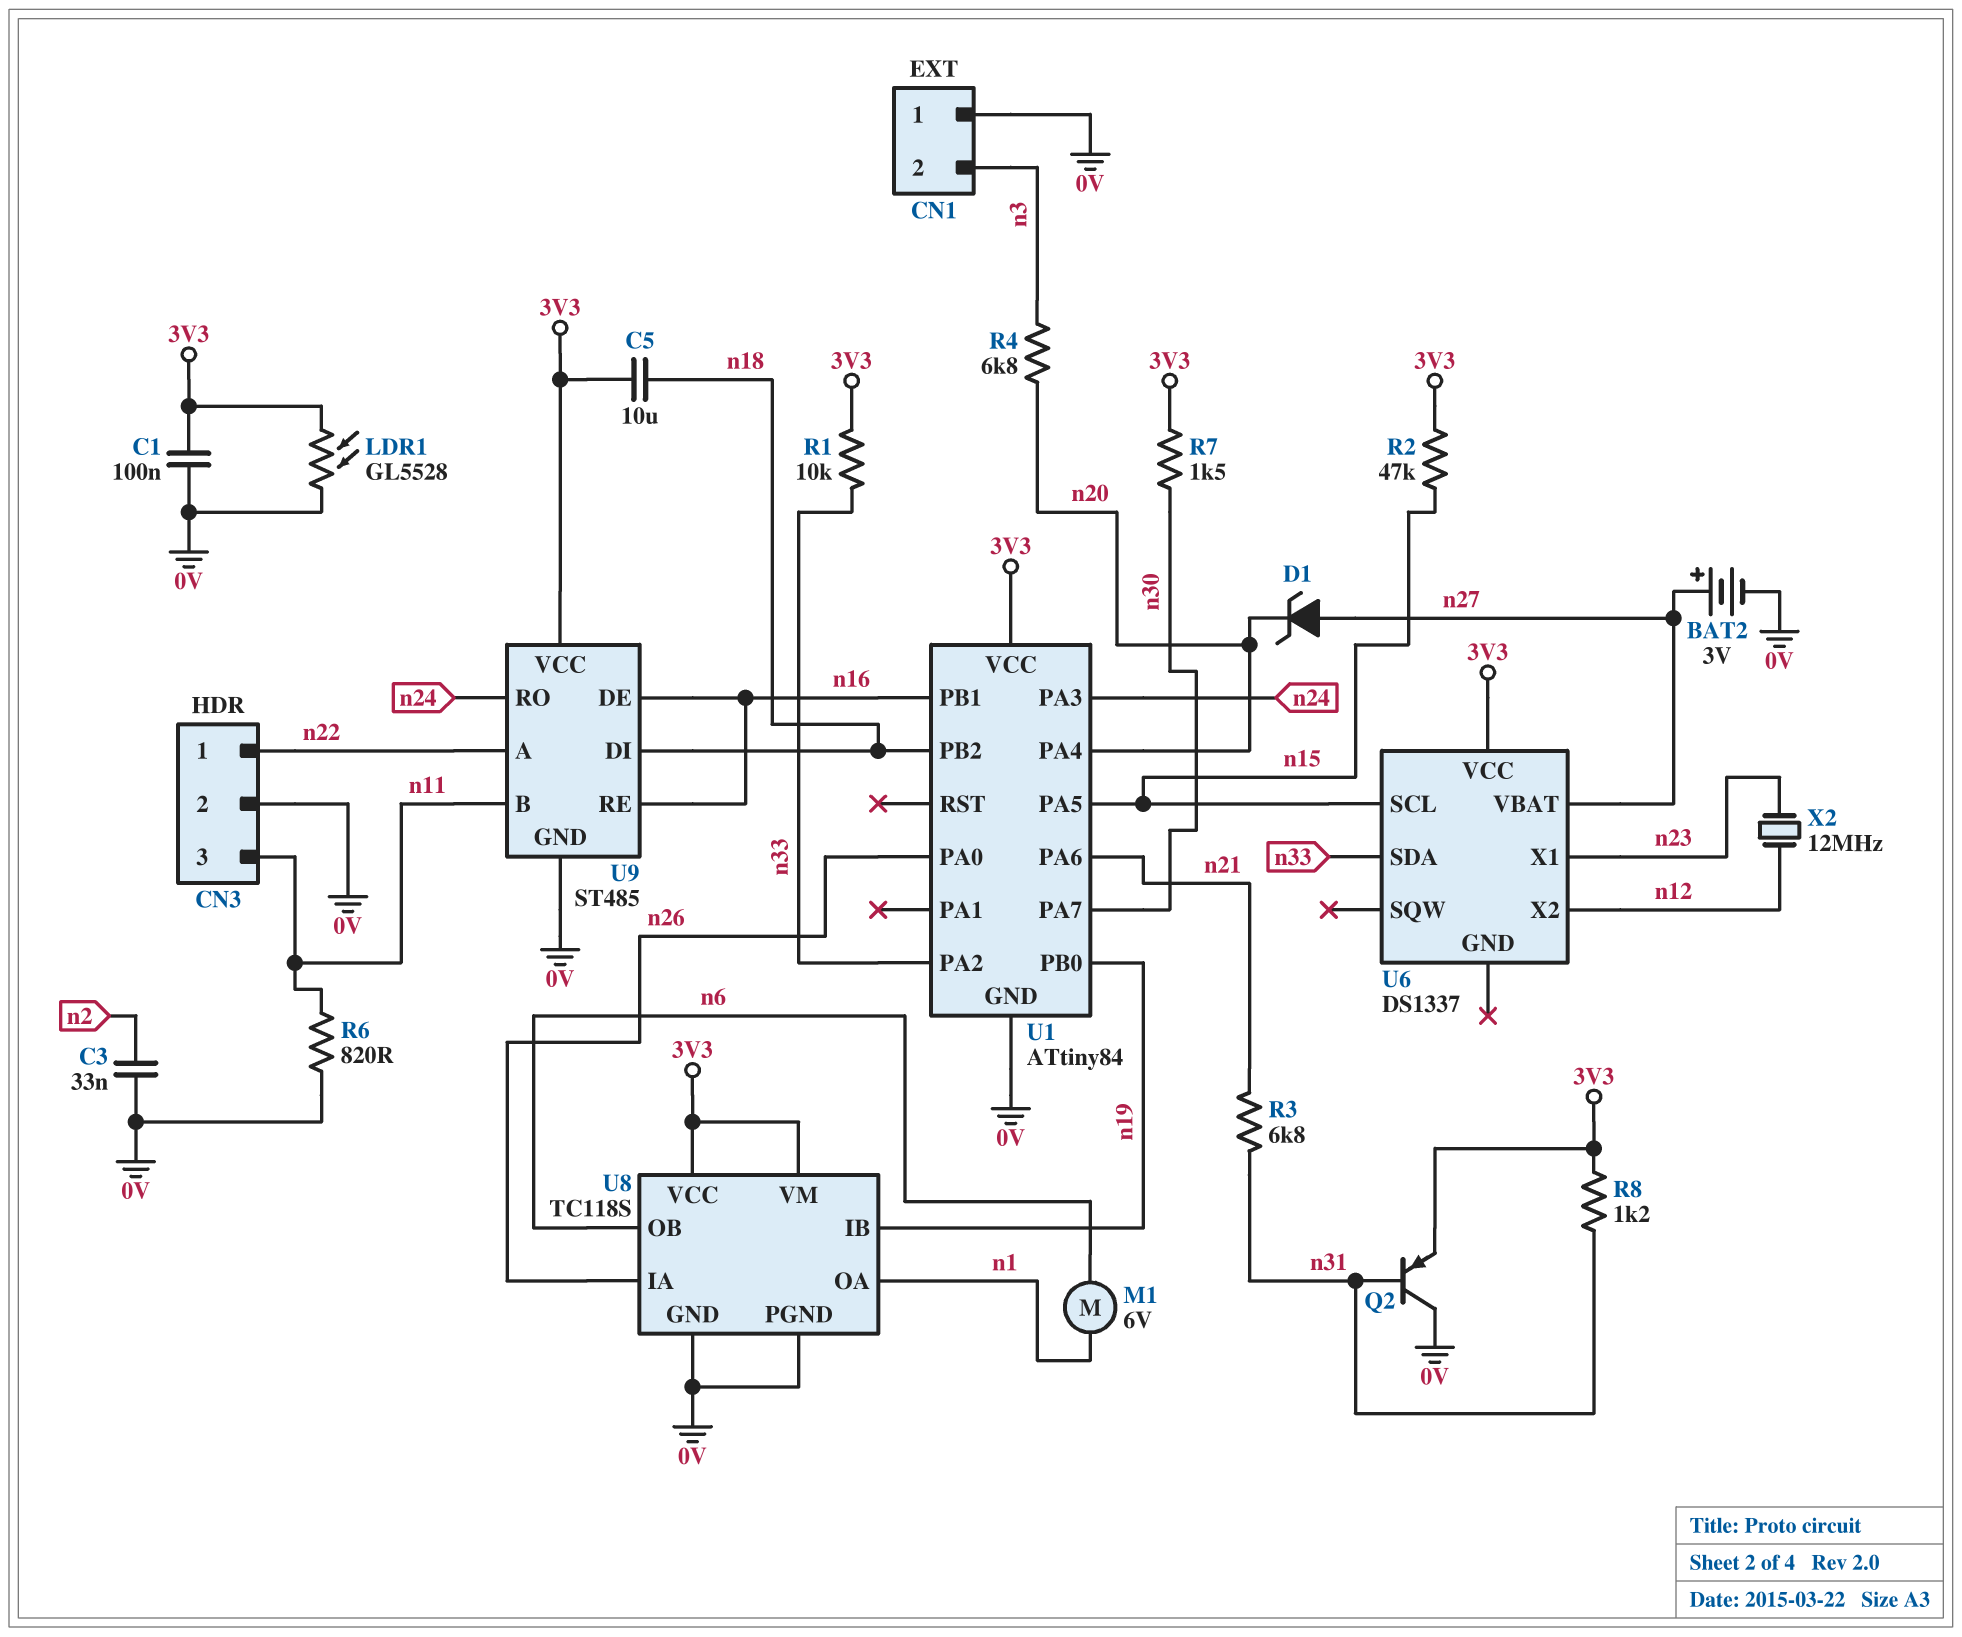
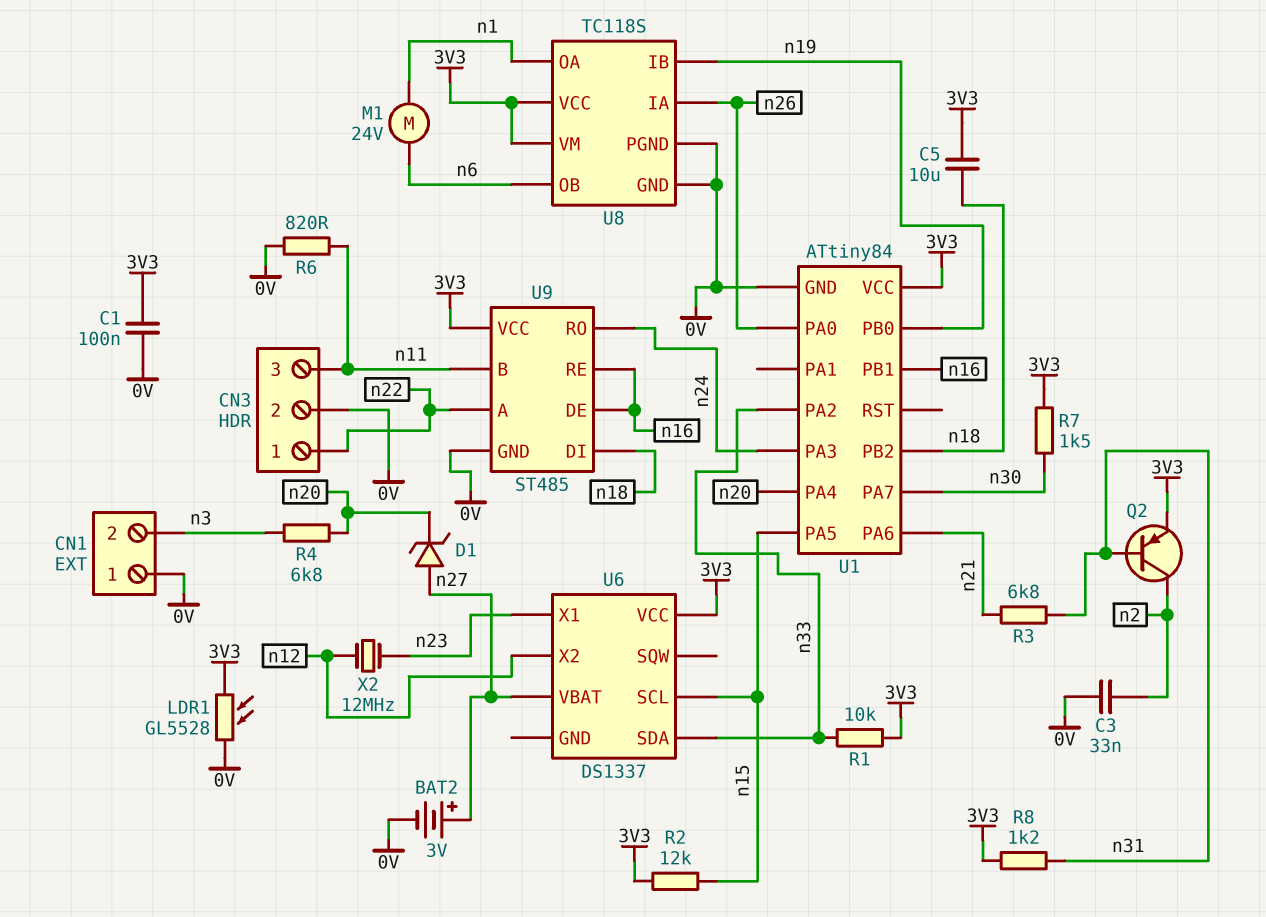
M1: motor 6V (n1, n6) -> motor 24V (n1, n6)
Q2: PNP (B n31, C 0V, E 3V3) -> PNP (B n31, C n2, E 3V3)
R2: 47k (3V3, n15) -> 12k (3V3, n15)

